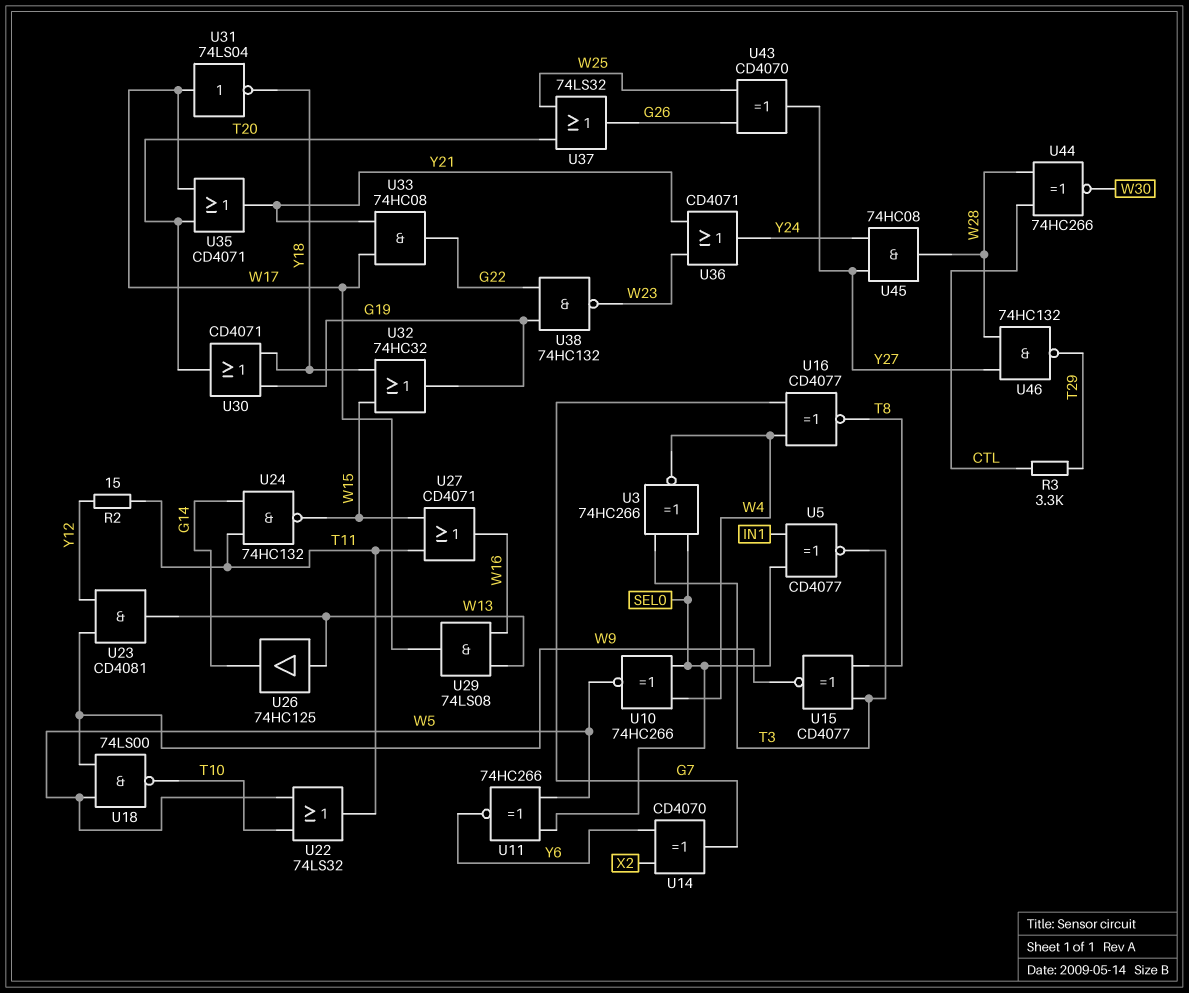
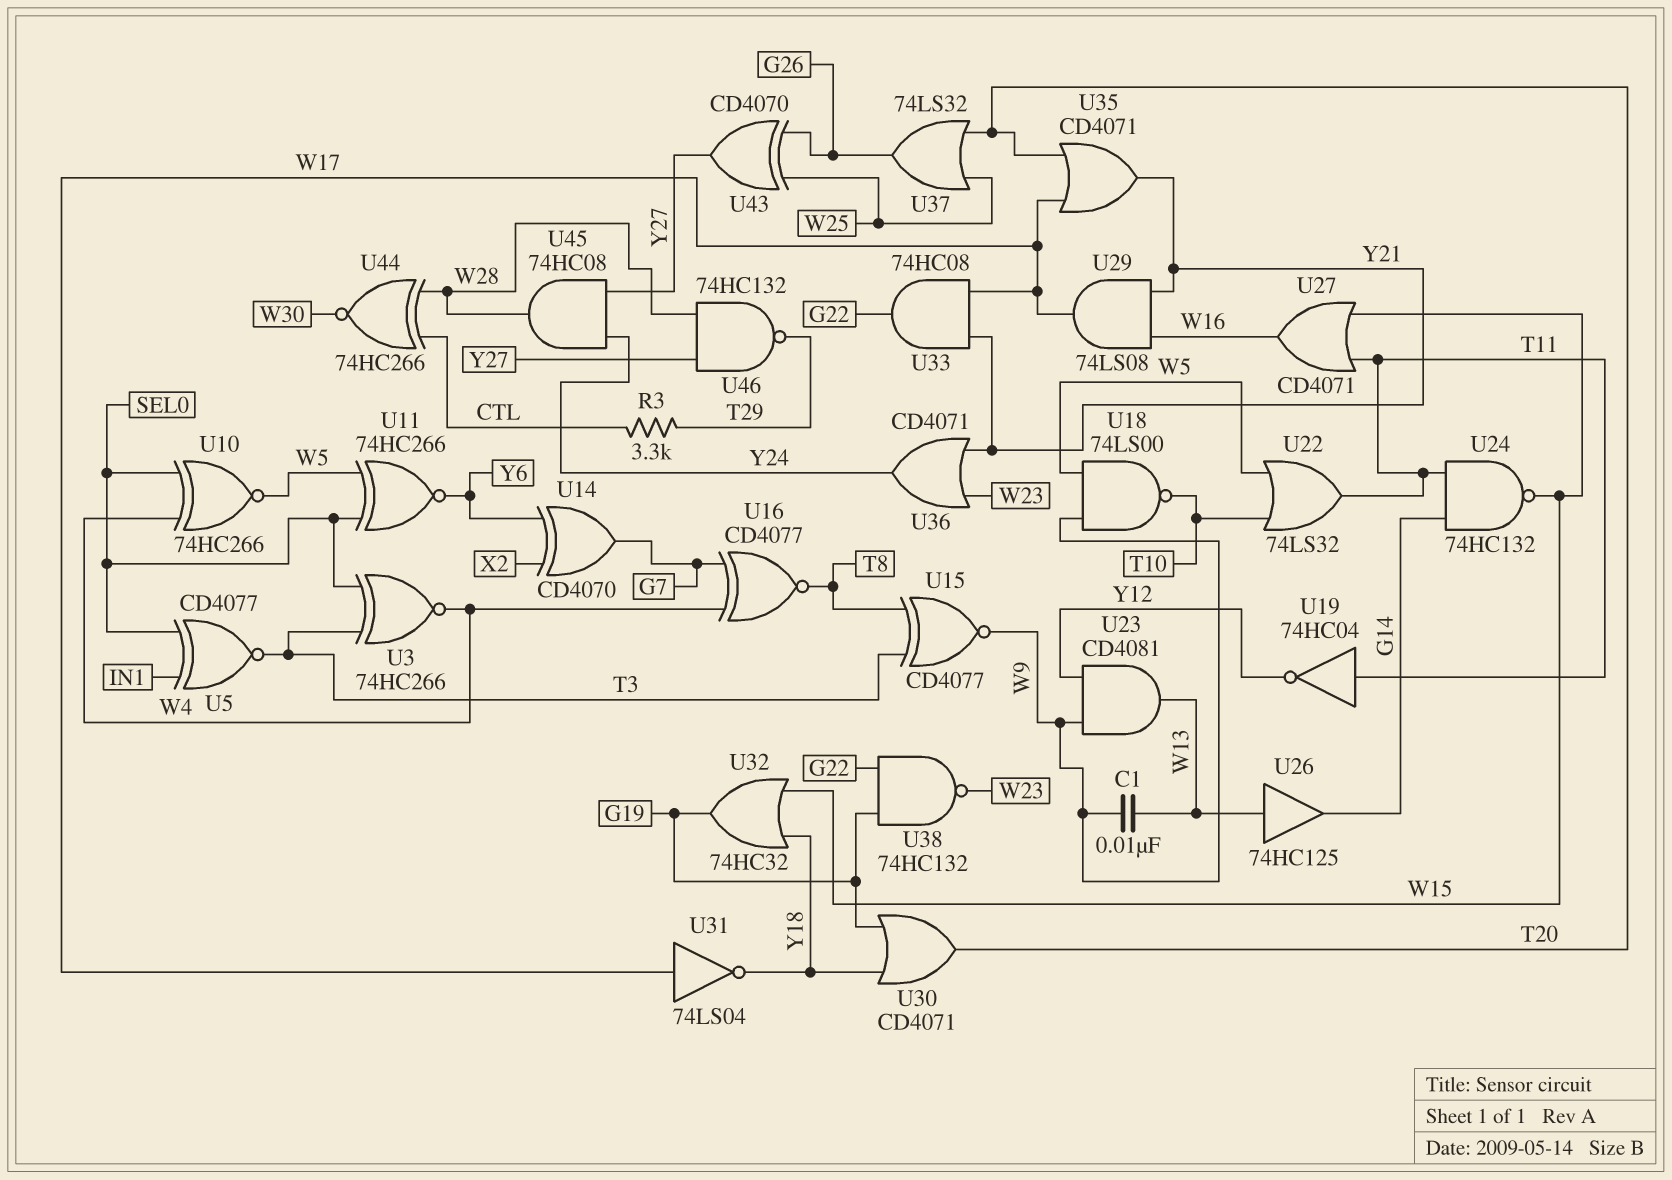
C1: none -> 10nF (W9, W13)
R2: 15 (T11, Y12) -> none
U19: none -> NOT 74HC04 (in T11, out Y12)
U29: AND 74LS08 (in W13, in W16, out W17) -> AND 74LS08 (in W16, in Y21, out W17)

